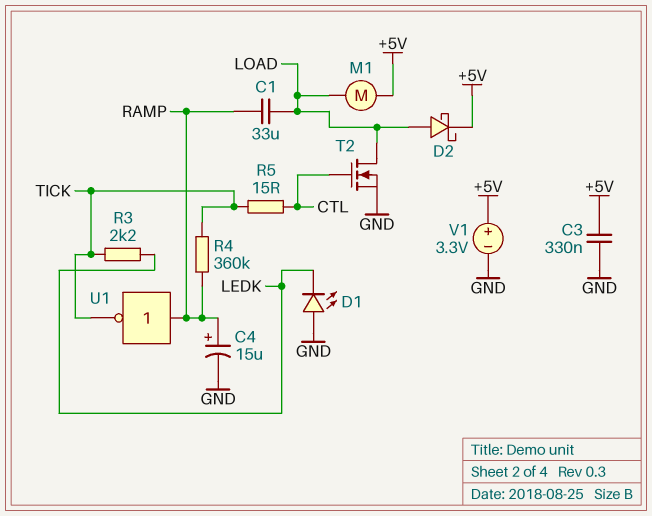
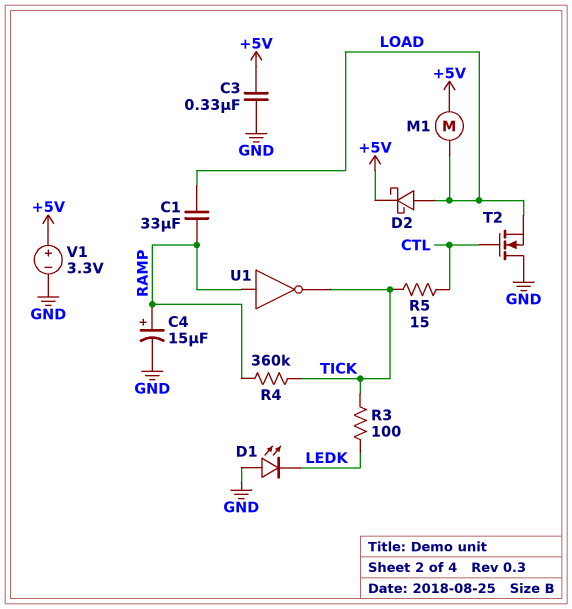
R3: 2.2k (LEDK, TICK) -> 100 (LEDK, TICK)
T2: NMOS (G CTL, D LOAD, S GND) -> NMOS (G CTL, D GND, S LOAD)

